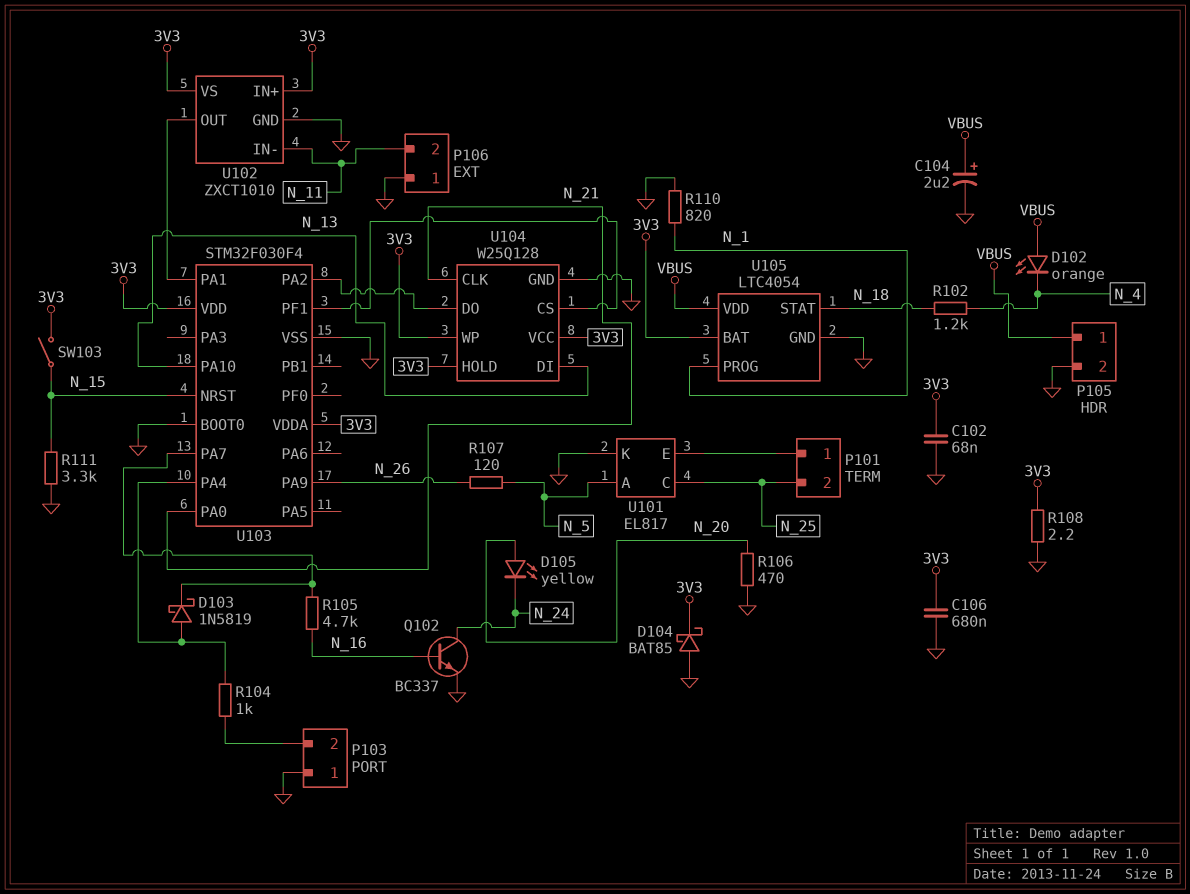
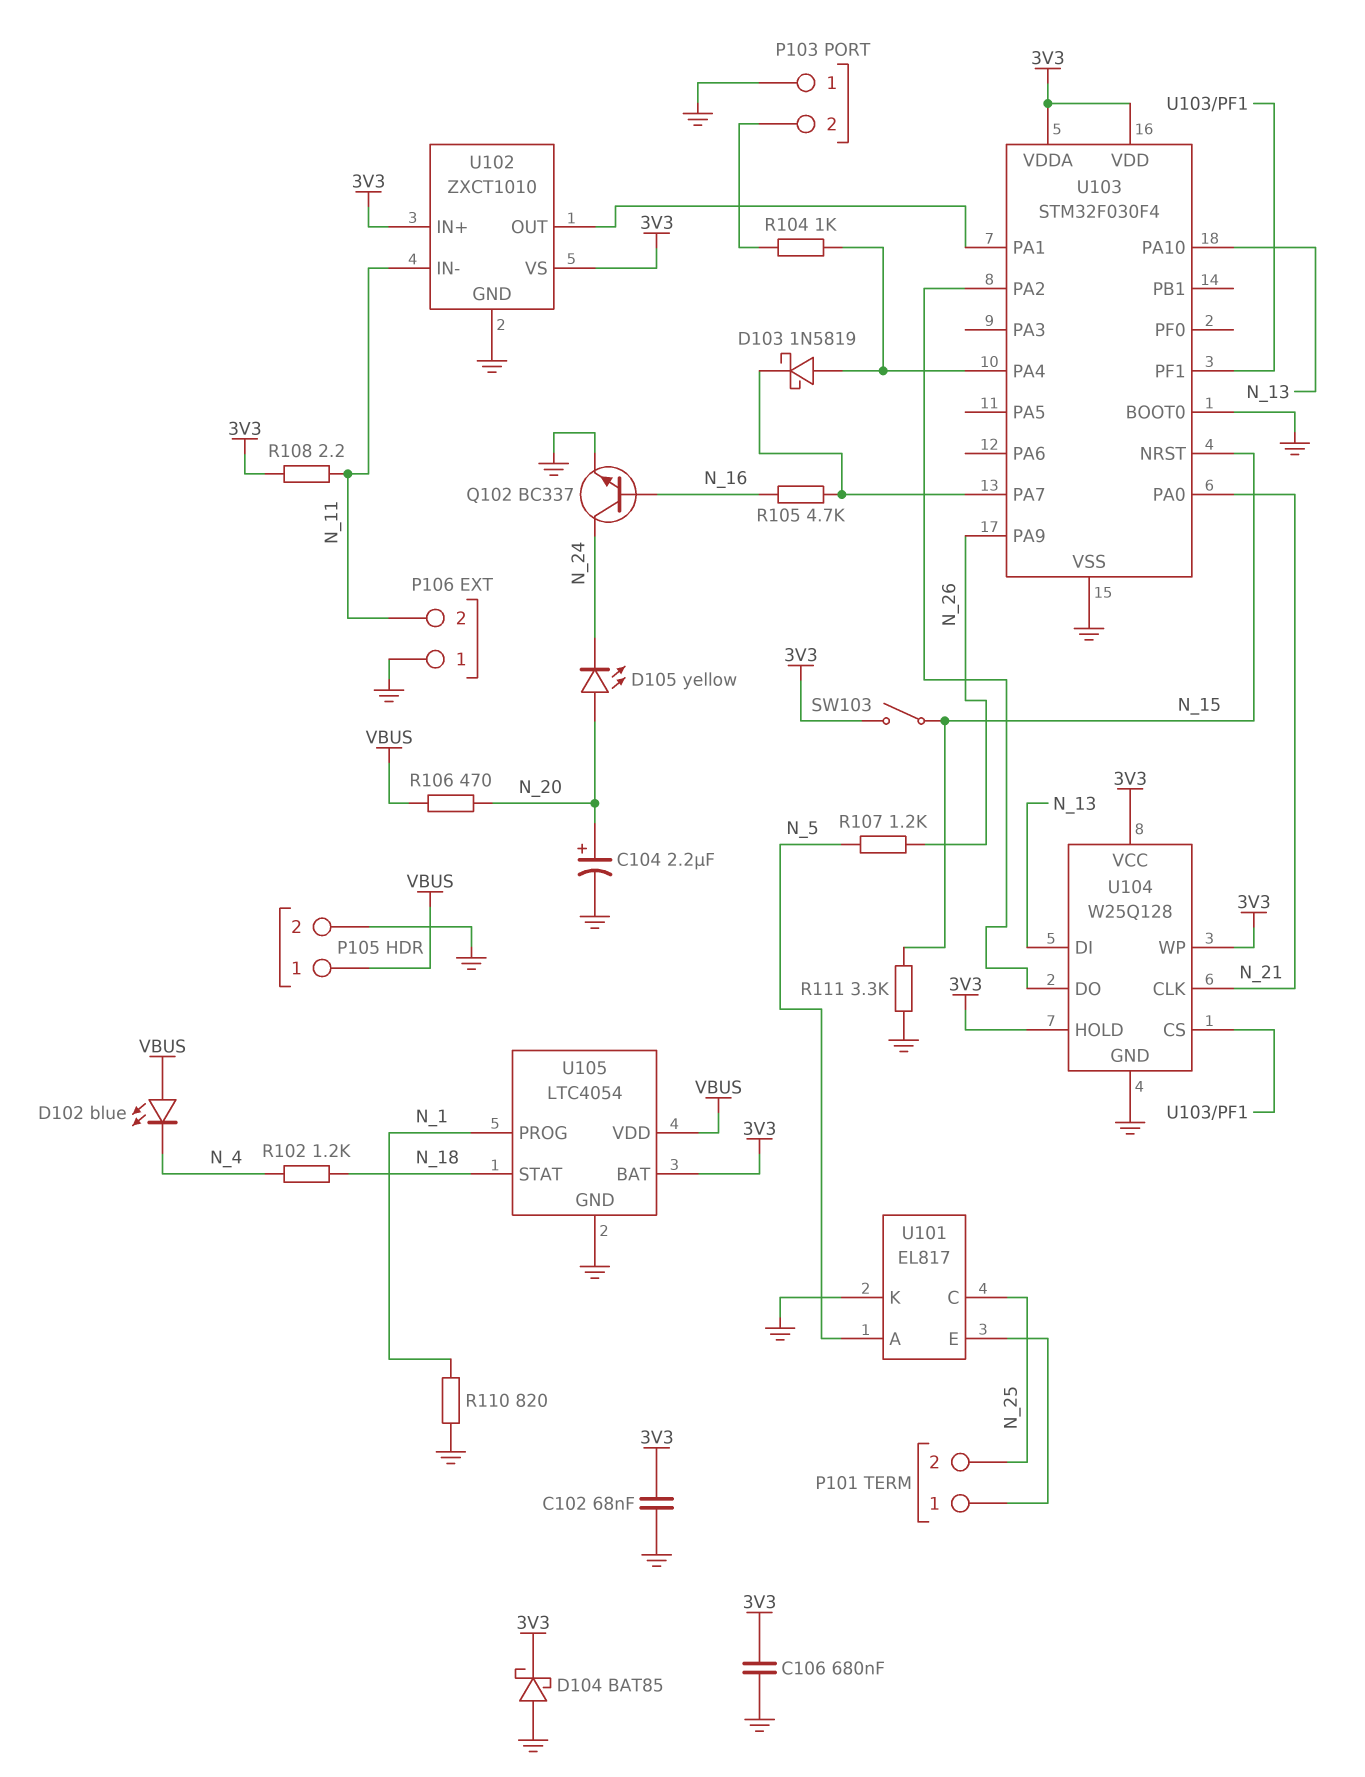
C104: 2.2uF (plus VBUS, minus GND) -> 2.2uF (plus N_20, minus GND)
D102: LED orange (A VBUS, K N_4) -> LED blue (A VBUS, K N_4)
R106: 470 (GND, N_20) -> 470 (N_20, VBUS)
R107: 120 (N_5, N_26) -> 1.2k (N_5, N_26)
R108: 2.2 (3V3, GND) -> 2.2 (3V3, N_11)

